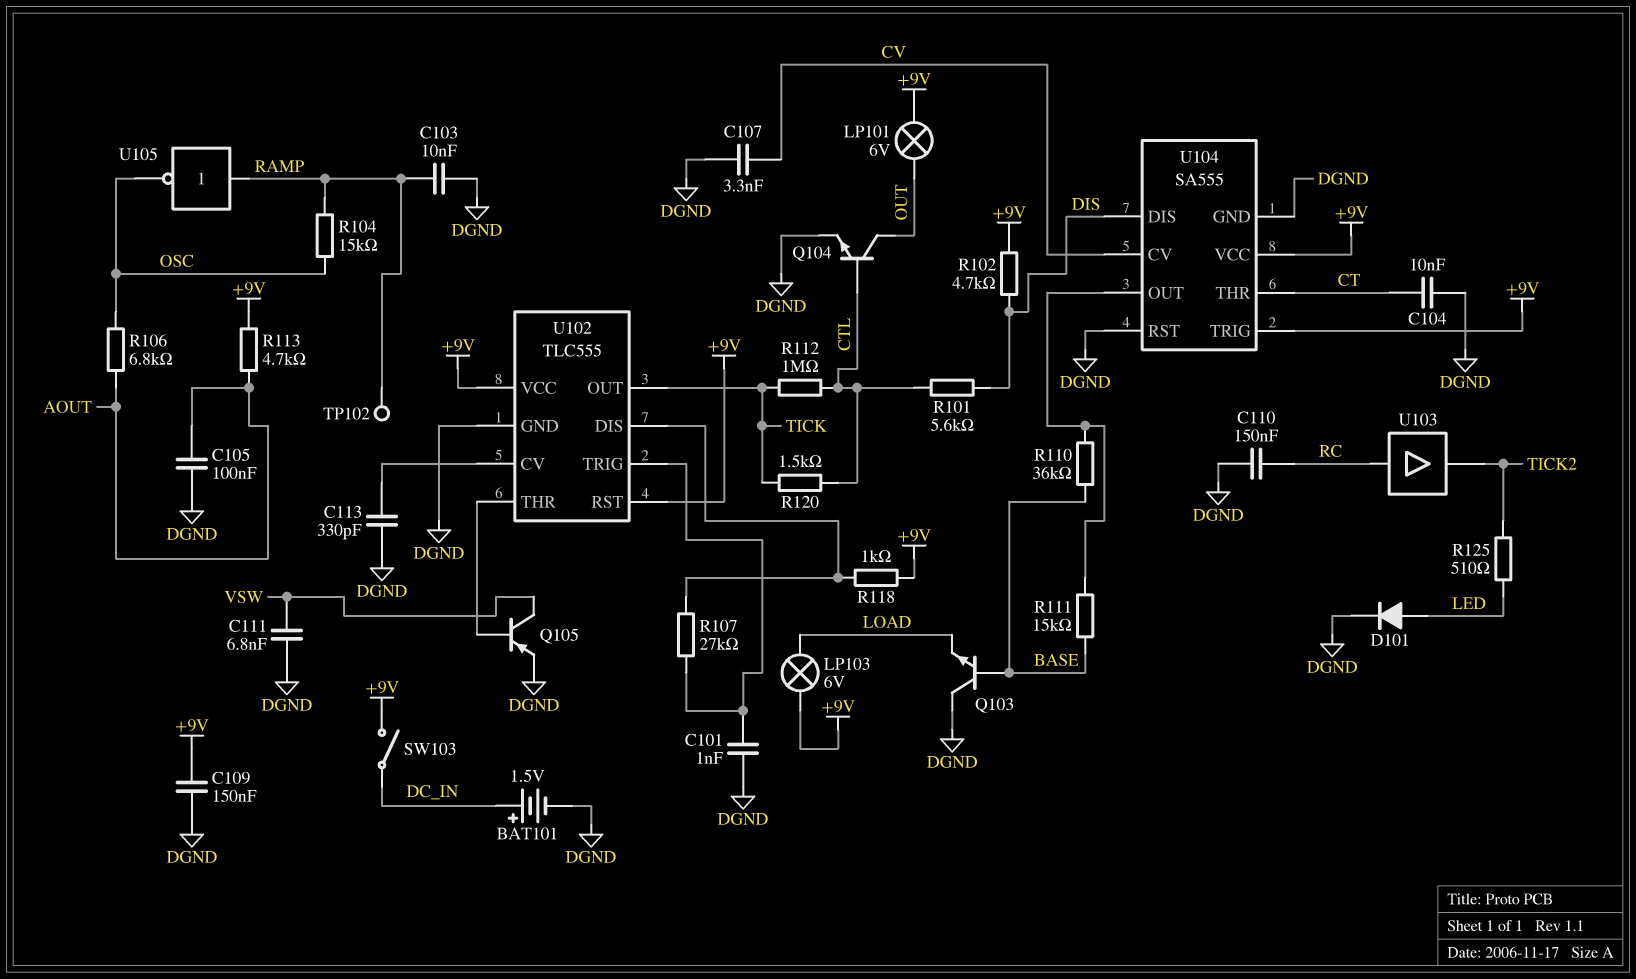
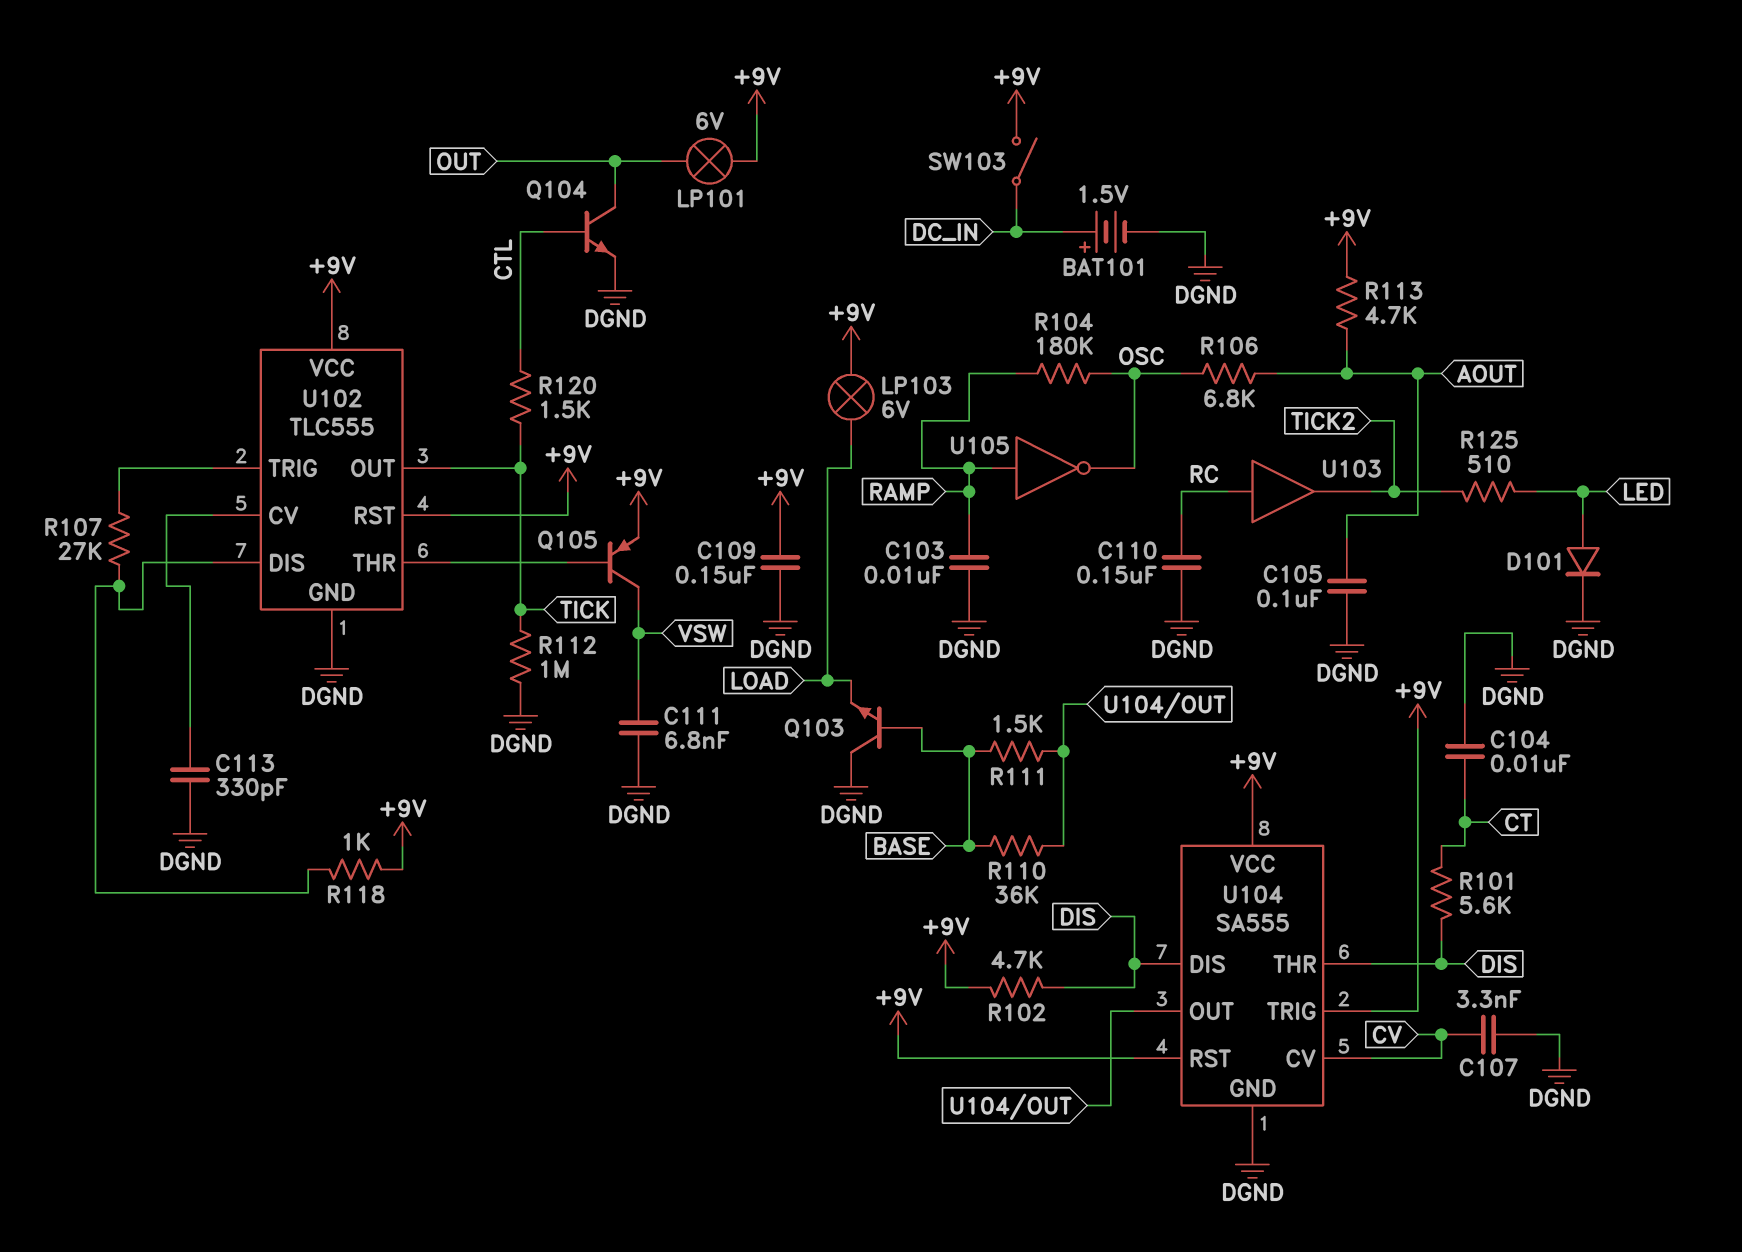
C101: 1nF (DGND, U102/TRIG) -> none
Q105: PNP (B U102/THR, C VSW, E DGND) -> PNP (B U102/THR, C VSW, E +9V)
R101: 5.6k (CTL, DIS) -> 5.6k (CT, DIS)
R104: 15k (OSC, RAMP) -> 180k (OSC, RAMP)
R111: 15k (BASE, U104/OUT) -> 1.5k (BASE, U104/OUT)
R112: 1M (CTL, TICK) -> 1M (DGND, TICK)
TP102: test point (RAMP) -> none
U104 pin RST: DGND -> +9V
U104 pin THR: CT -> DIS

